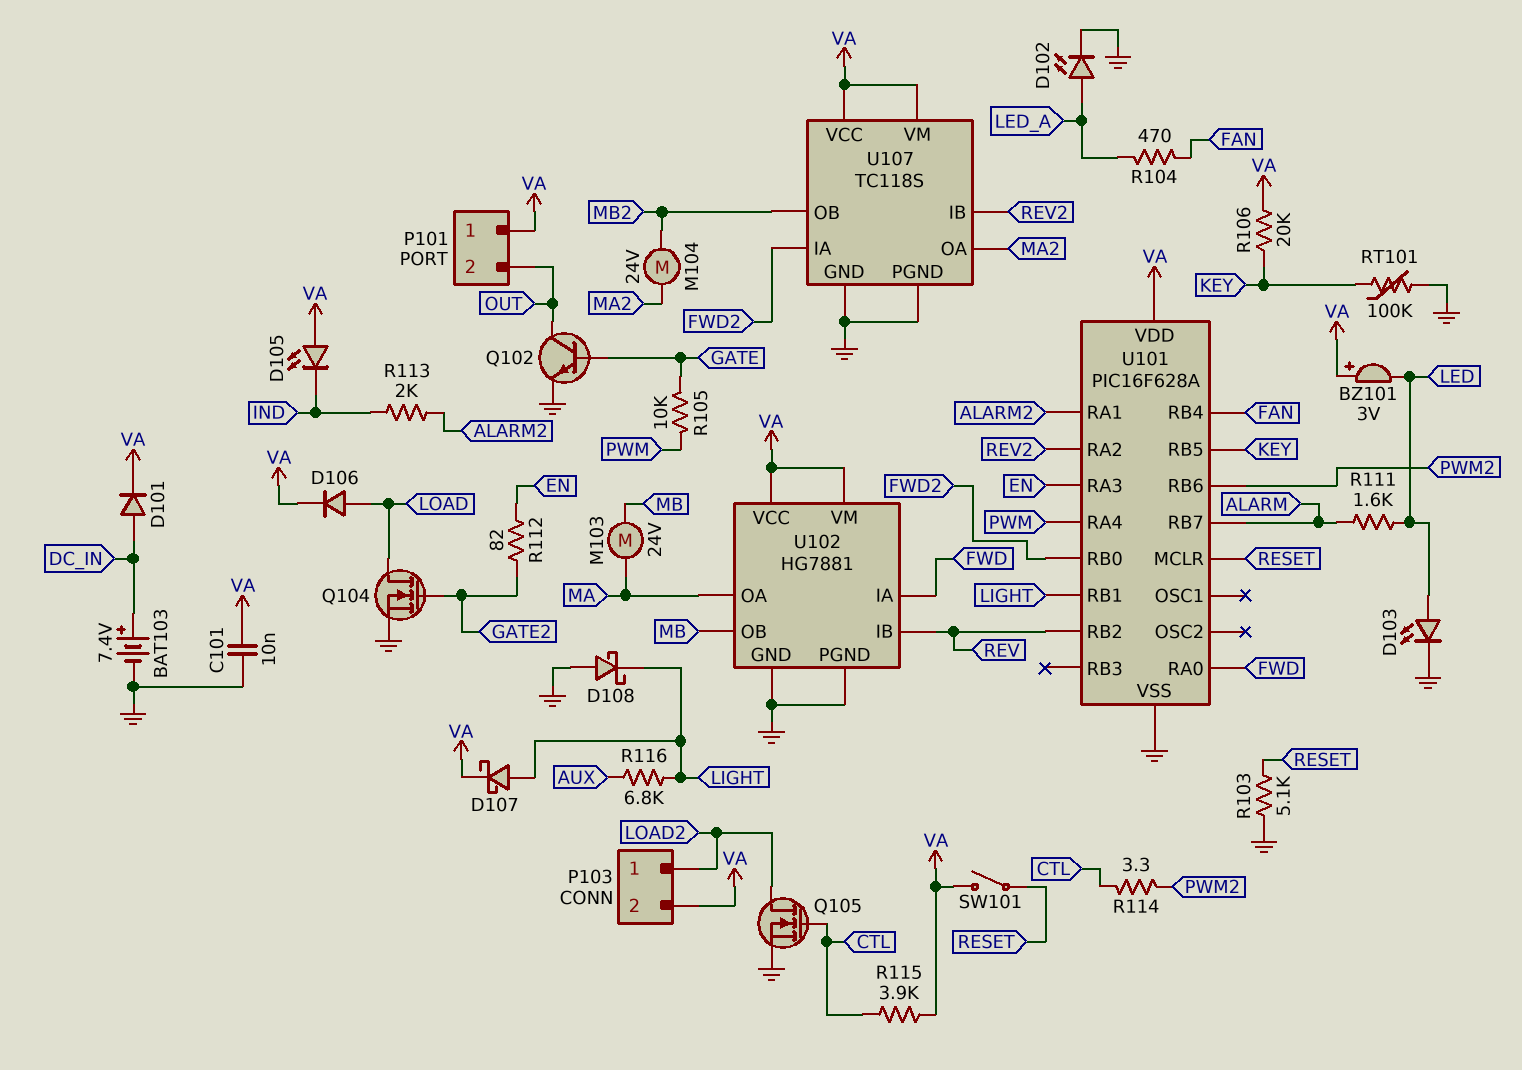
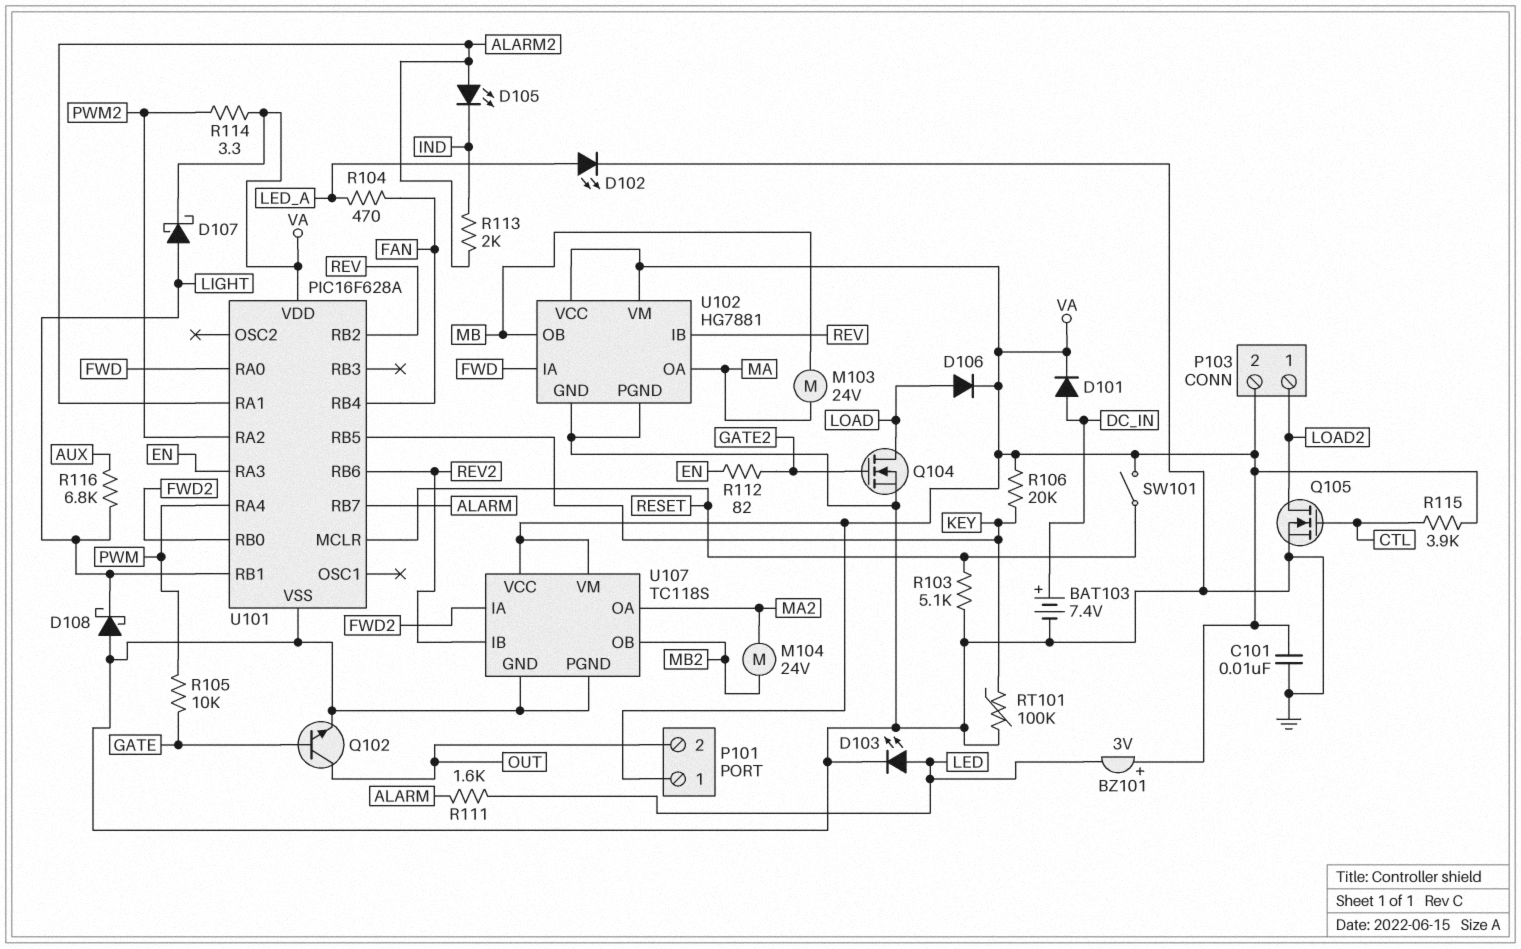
D105: LED (A VA, K IND) -> LED (A ALARM2, K IND)
R114: 3.3 (CTL, PWM2) -> 3.3 (PWM2, VA)
U101 pin RA2: REV2 -> PWM2
U101 pin RB6: PWM2 -> REV2

